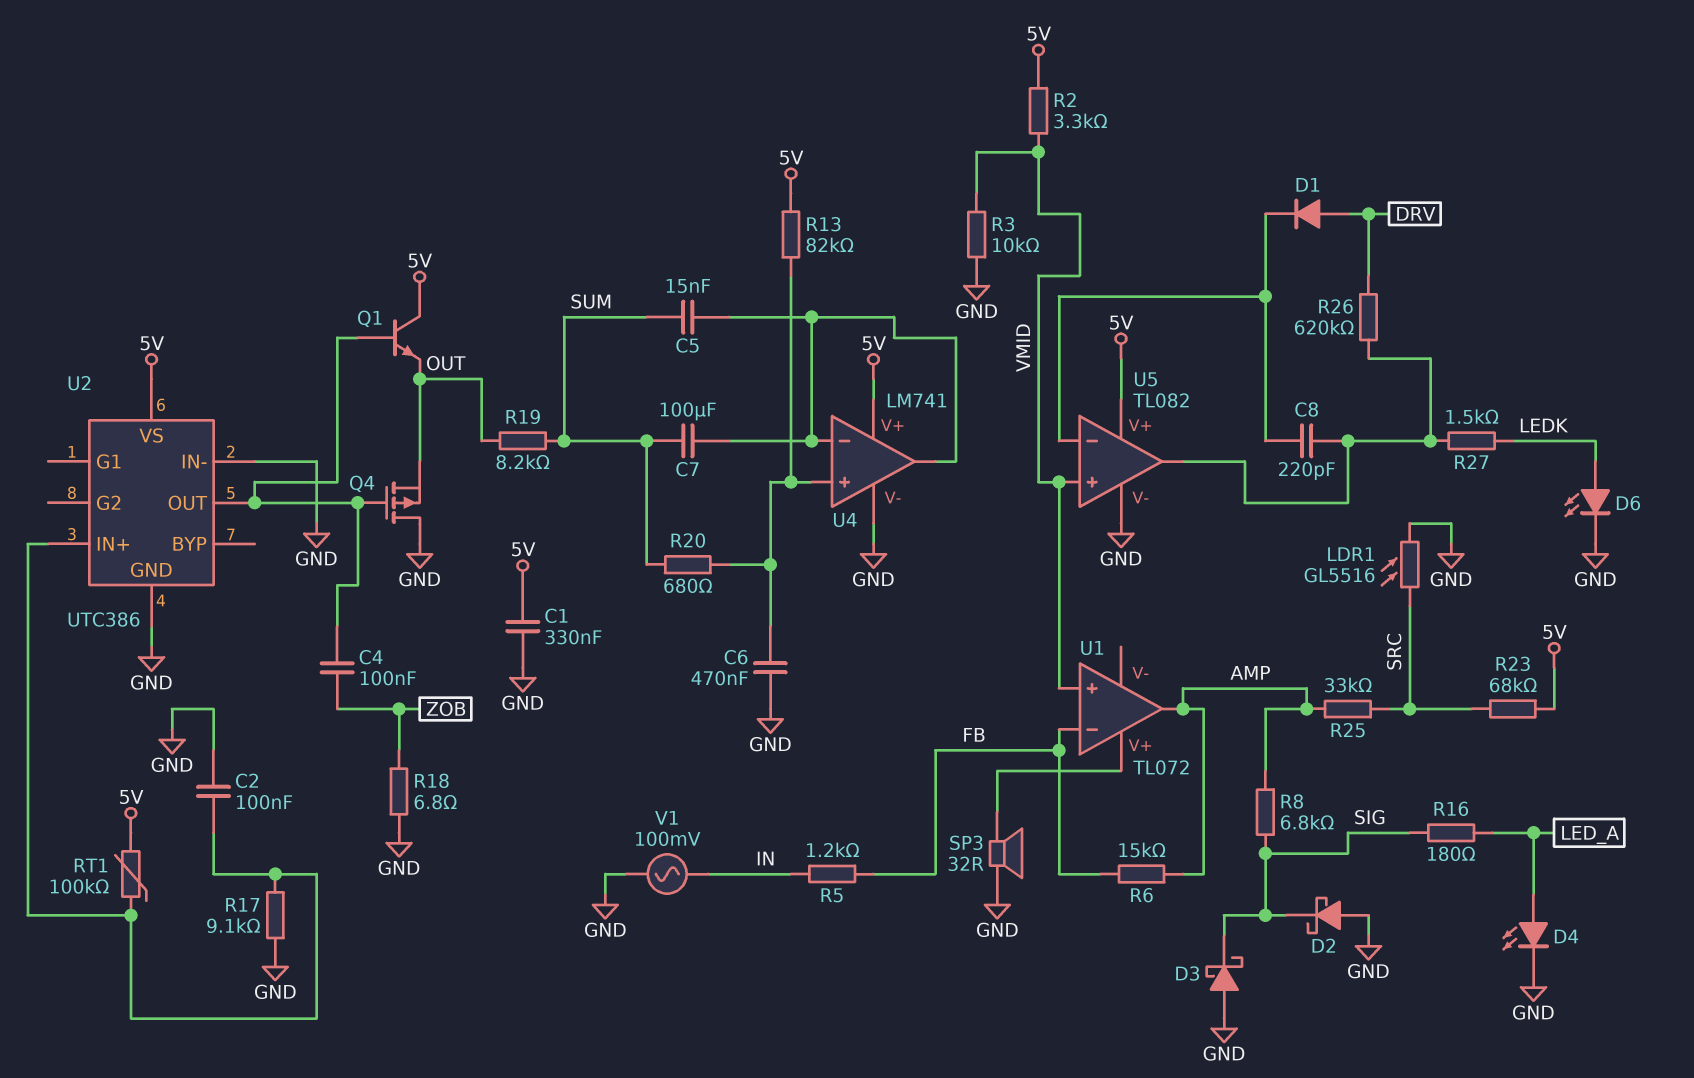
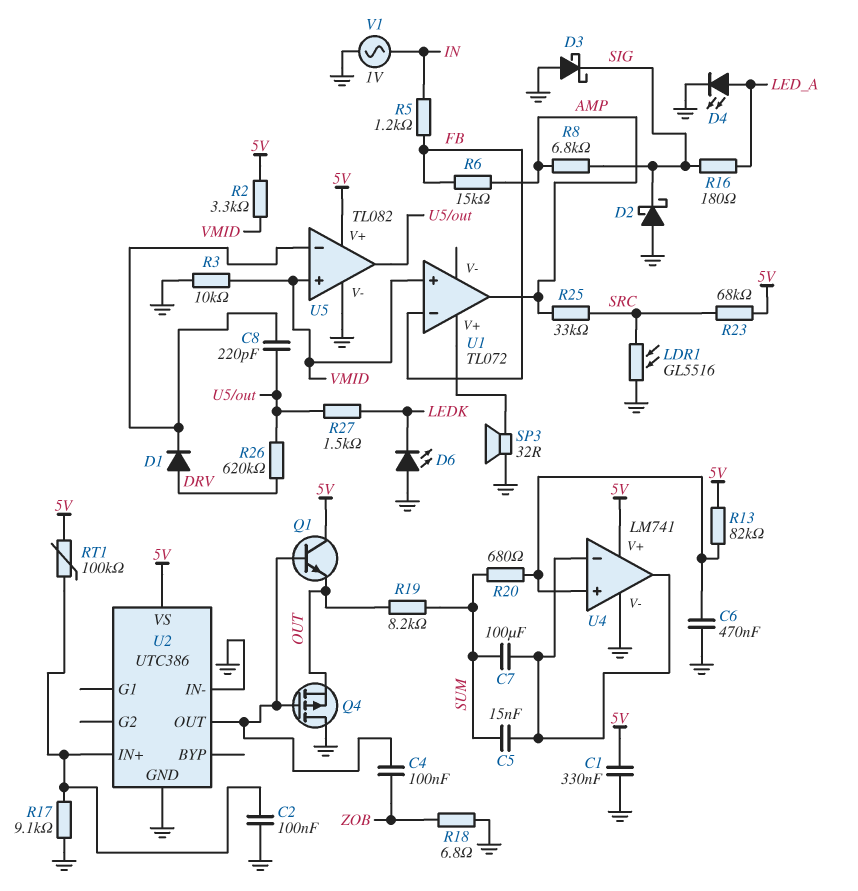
D6: LED (A LEDK, K GND) -> LED (A GND, K LEDK)
V1: AC 100mV (GND, IN) -> AC 1V (GND, IN)

